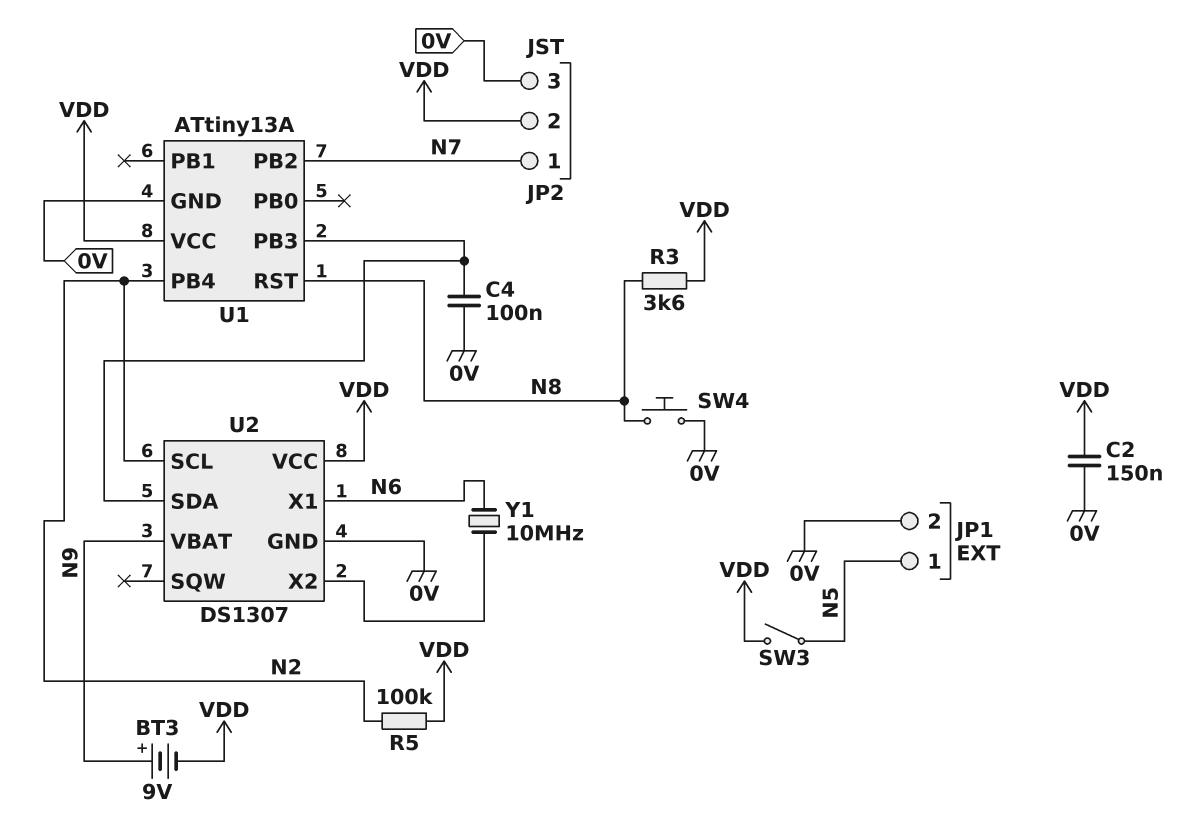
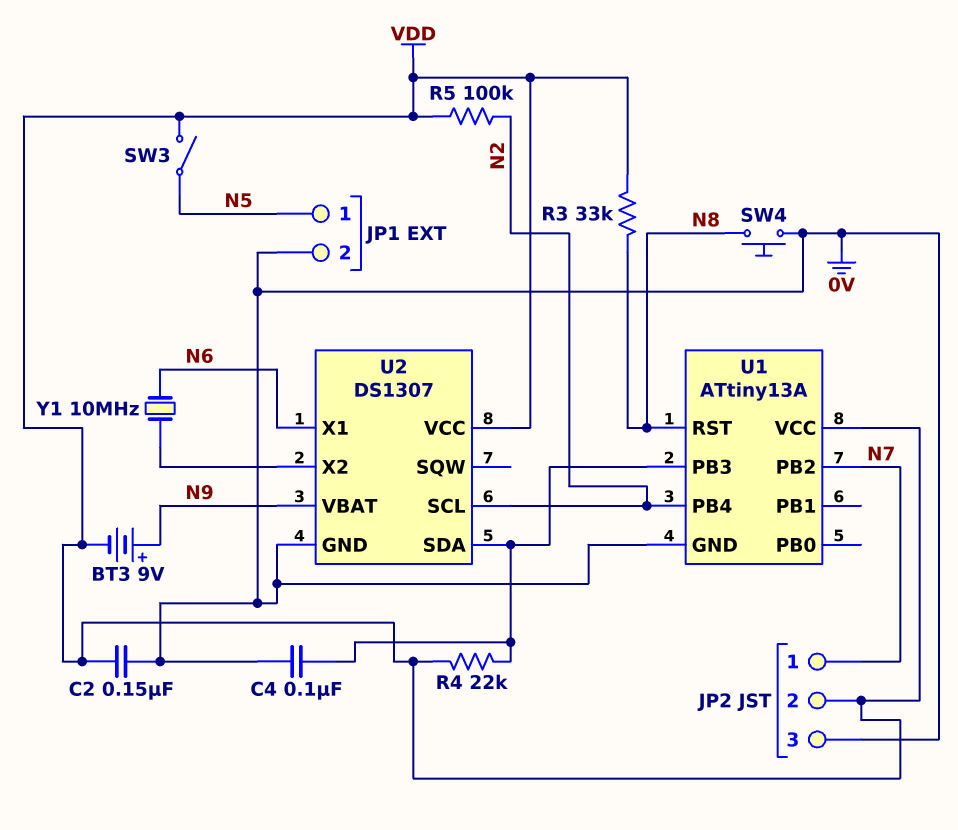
R3: 3.6k (N8, VDD) -> 33k (N8, VDD)
R4: none -> 22k (U1/PB3, VDD)

